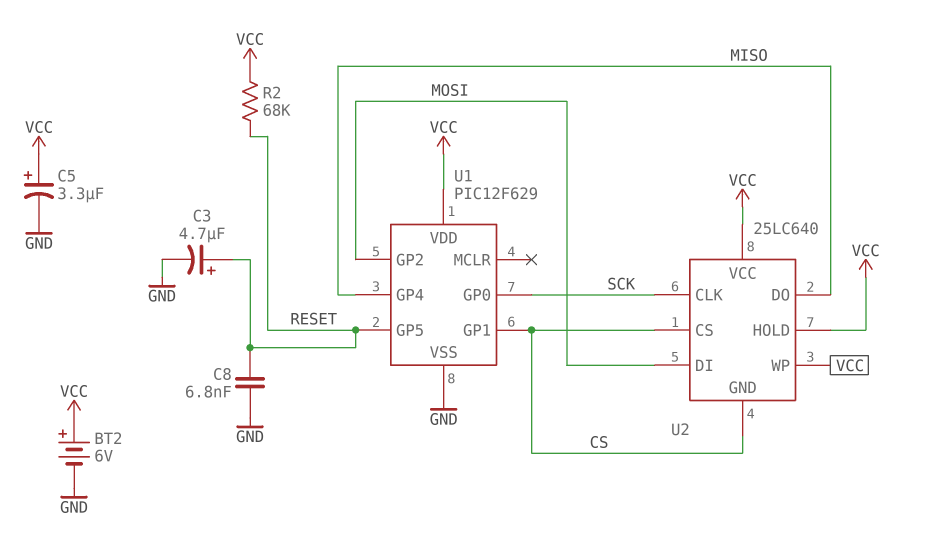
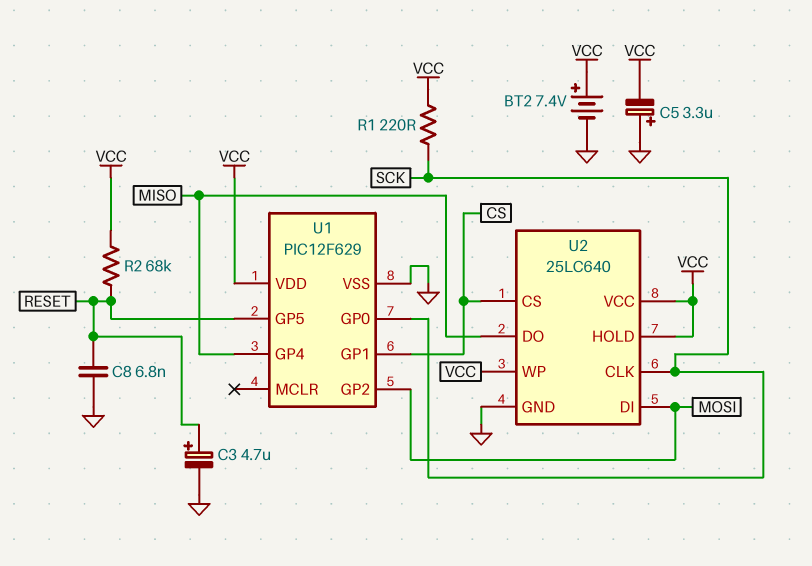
BT2: 6V (plus VCC, minus GND) -> 7.4V (plus VCC, minus GND)
C5: 3.3uF (plus VCC, minus GND) -> 3.3uF (plus GND, minus VCC)
R1: none -> 220 (SCK, VCC)
U2 pin GND: CS -> GND

